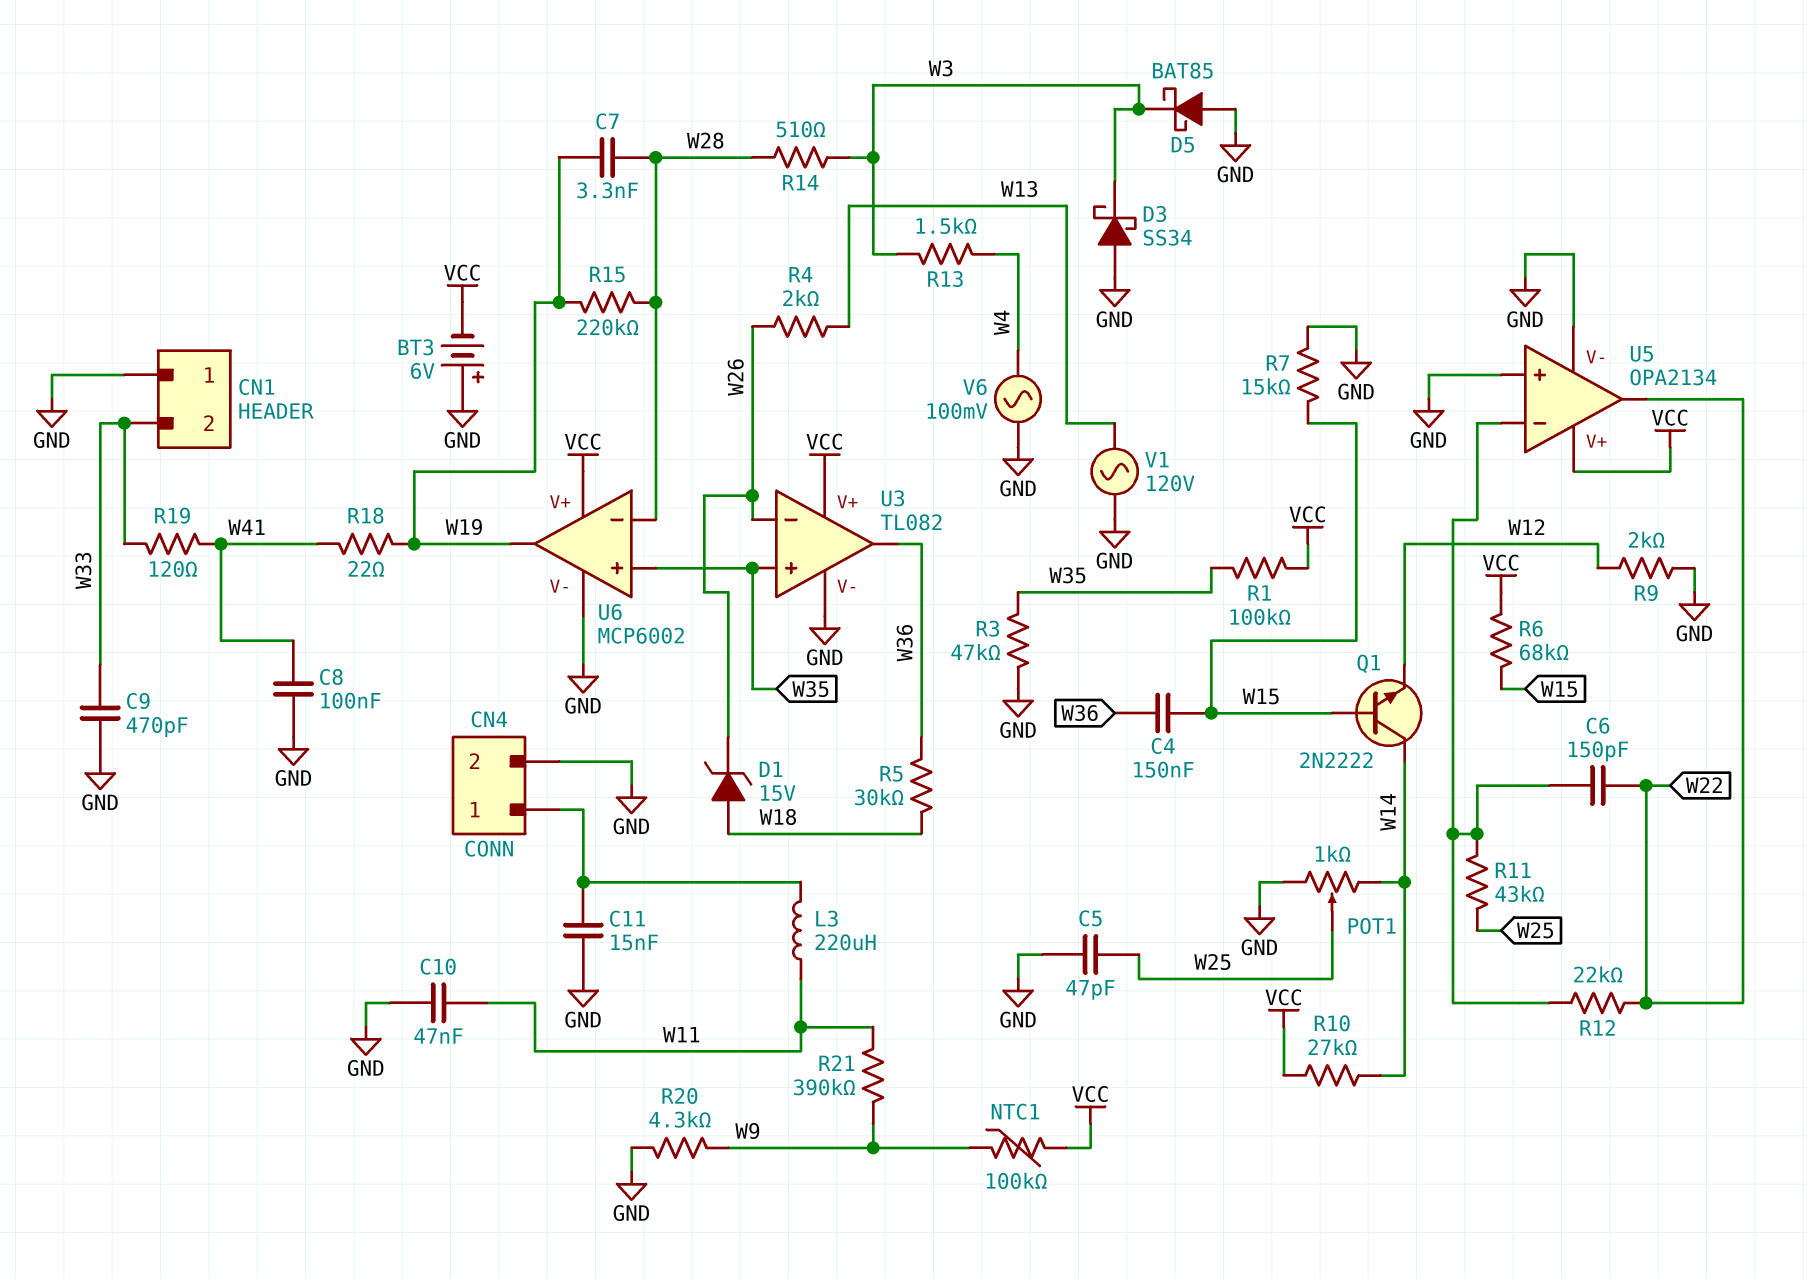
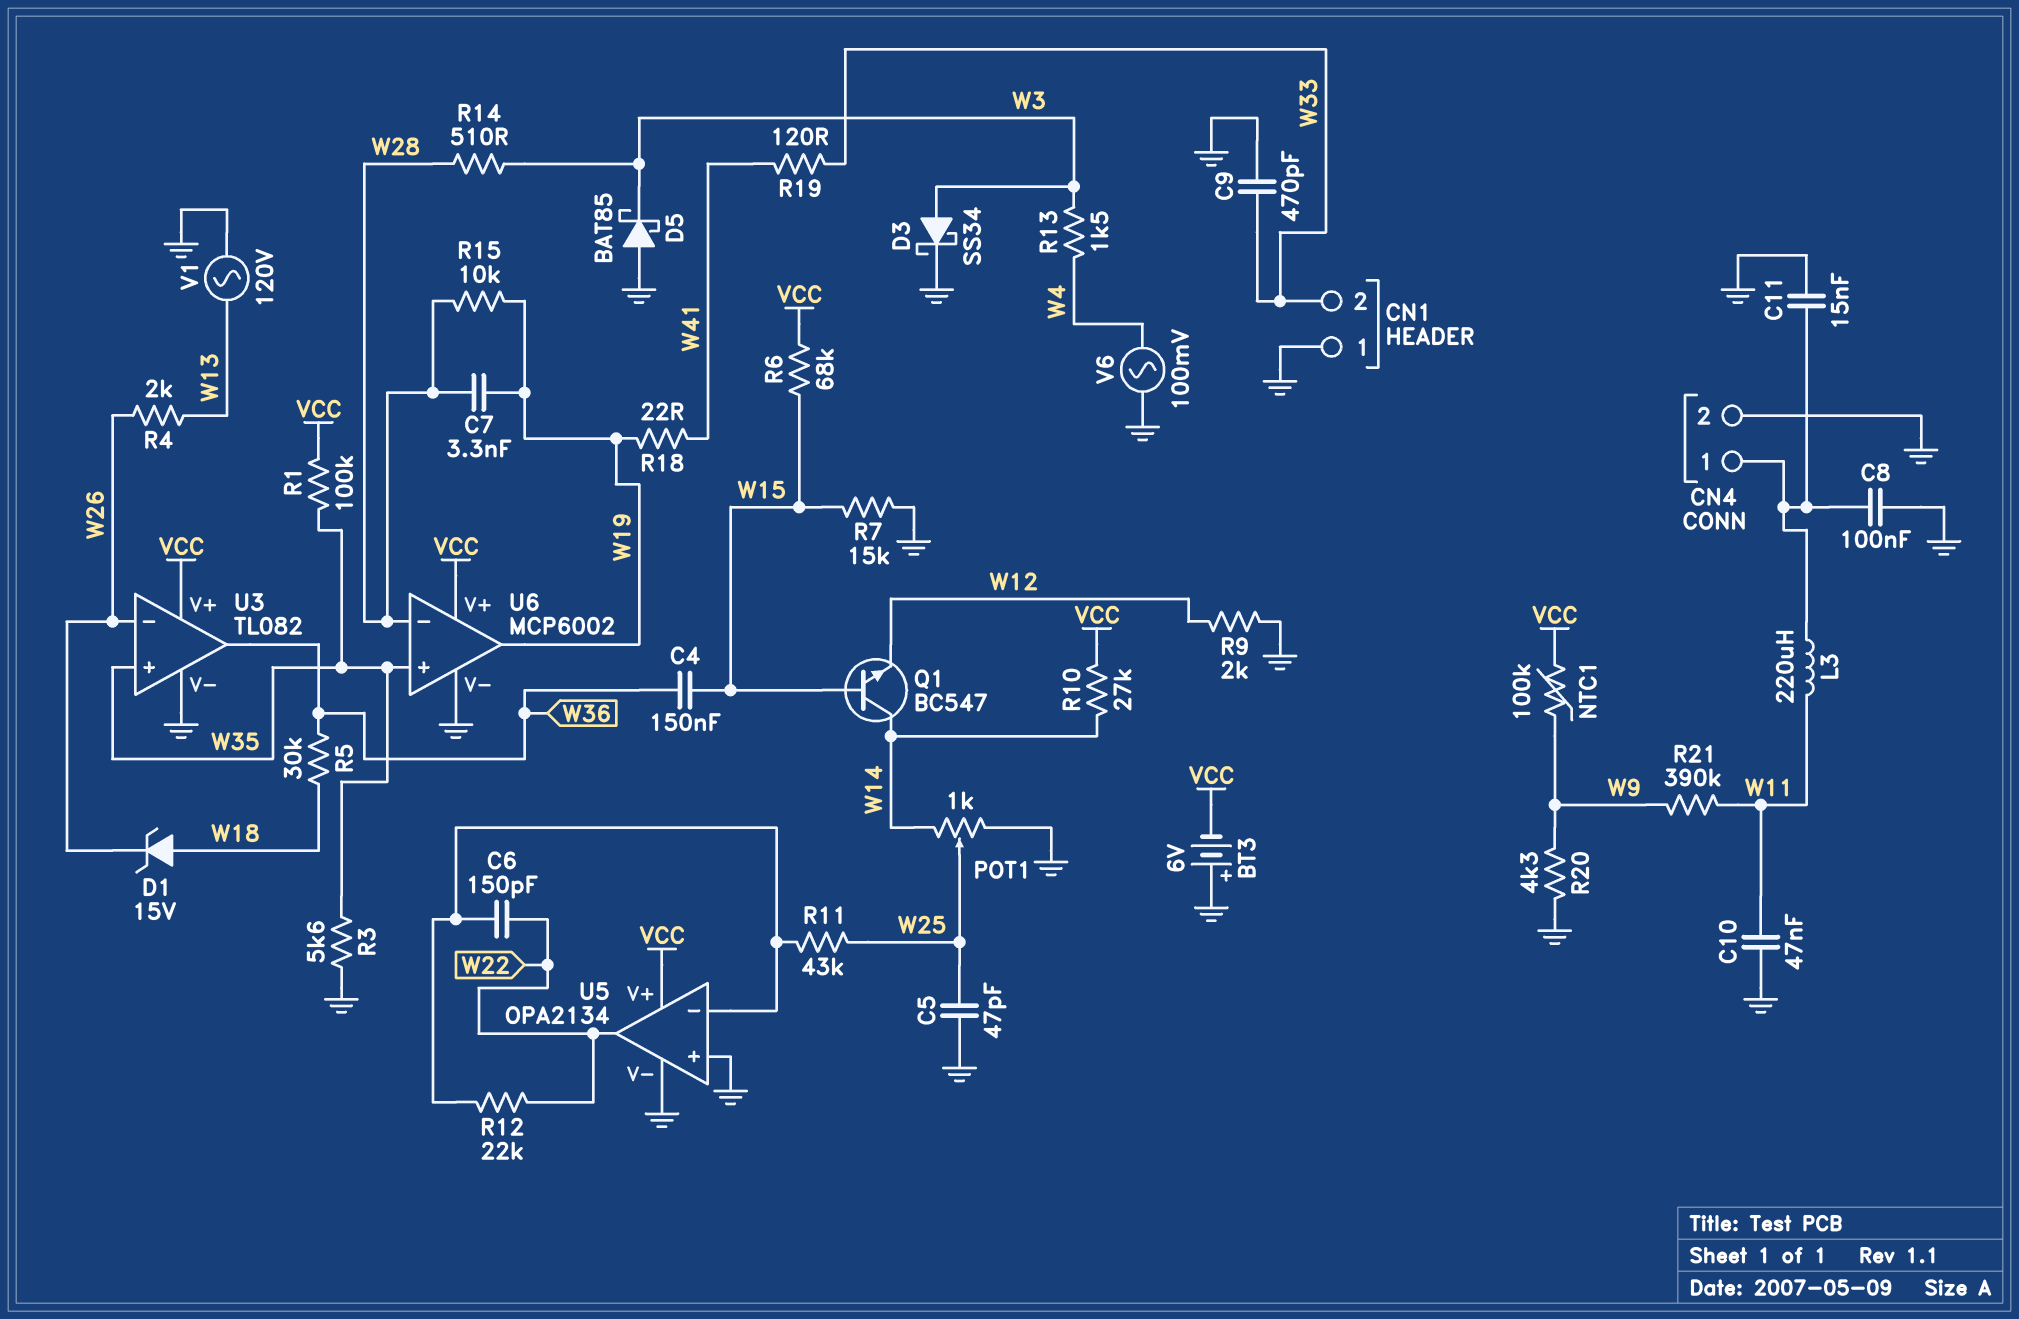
C8: 100nF (GND, W41) -> 100nF (CN4/1, GND)
D3: schottky SS34 (A GND, K W3) -> schottky SS34 (A W3, K GND)
Q1: NPN 2N2222 (B W15, C W14, E W12) -> NPN BC547 (B W15, C W14, E W12)
R3: 47k (GND, W35) -> 5.6k (GND, W35)
R15: 220k (W19, W28) -> 10k (W19, W28)

